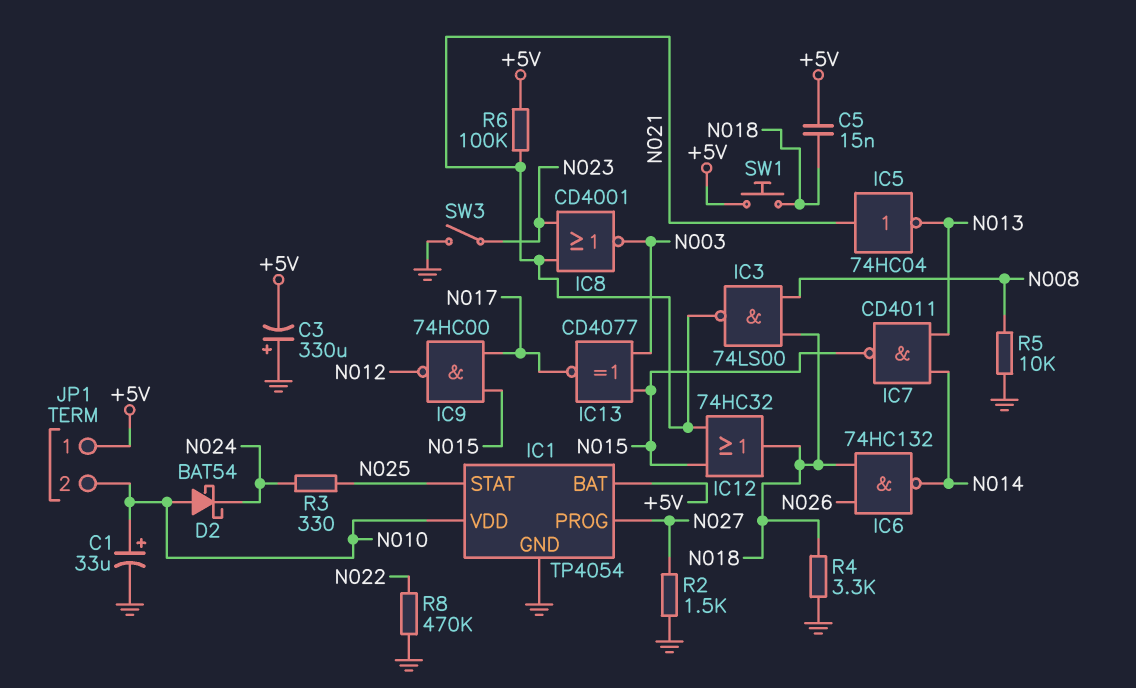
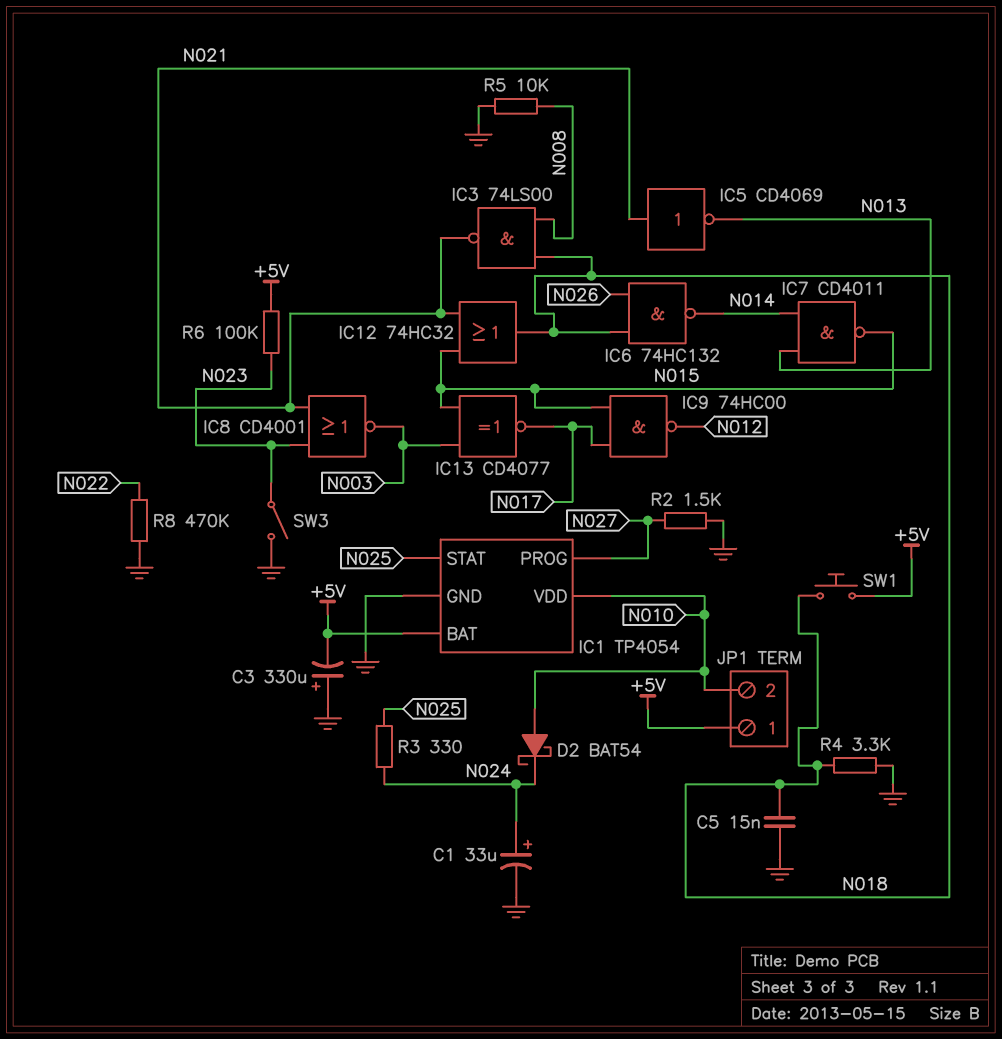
C1: 33uF (plus N010, minus GND) -> 33uF (plus N024, minus GND)
C5: 15nF (+5V, N018) -> 15nF (GND, N018)
IC5: NOT 74HC04 (in N021, out N013) -> NOT CD4069 (in N021, out N013)
R6: 100k (+5V, N021) -> 100k (+5V, N023)

